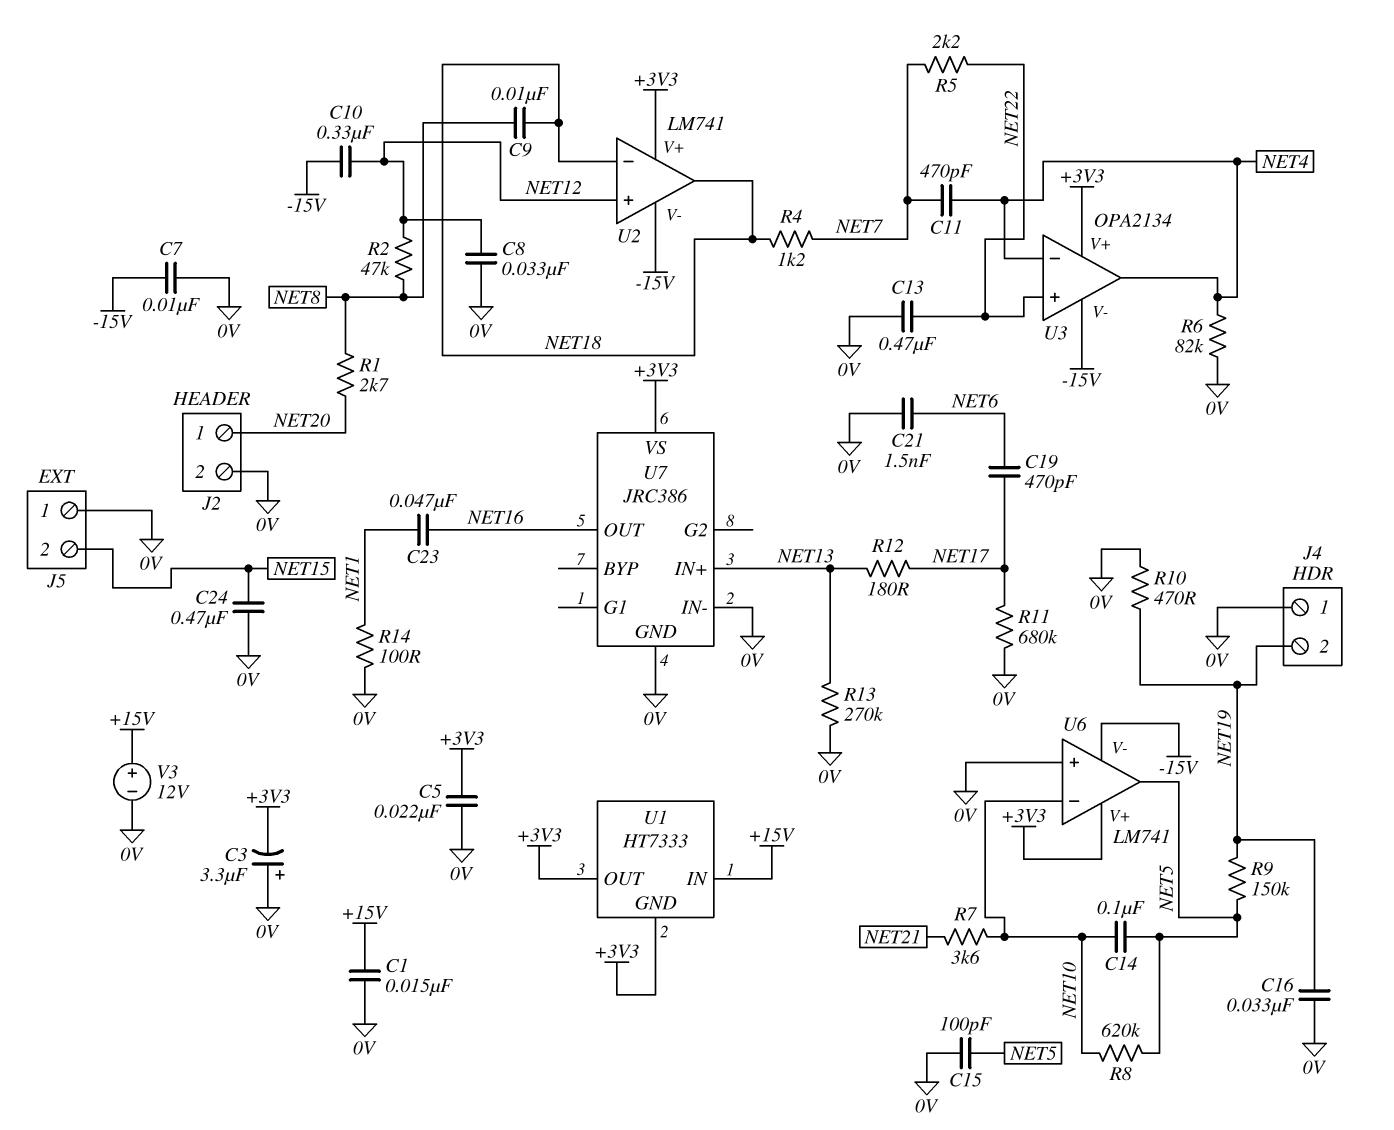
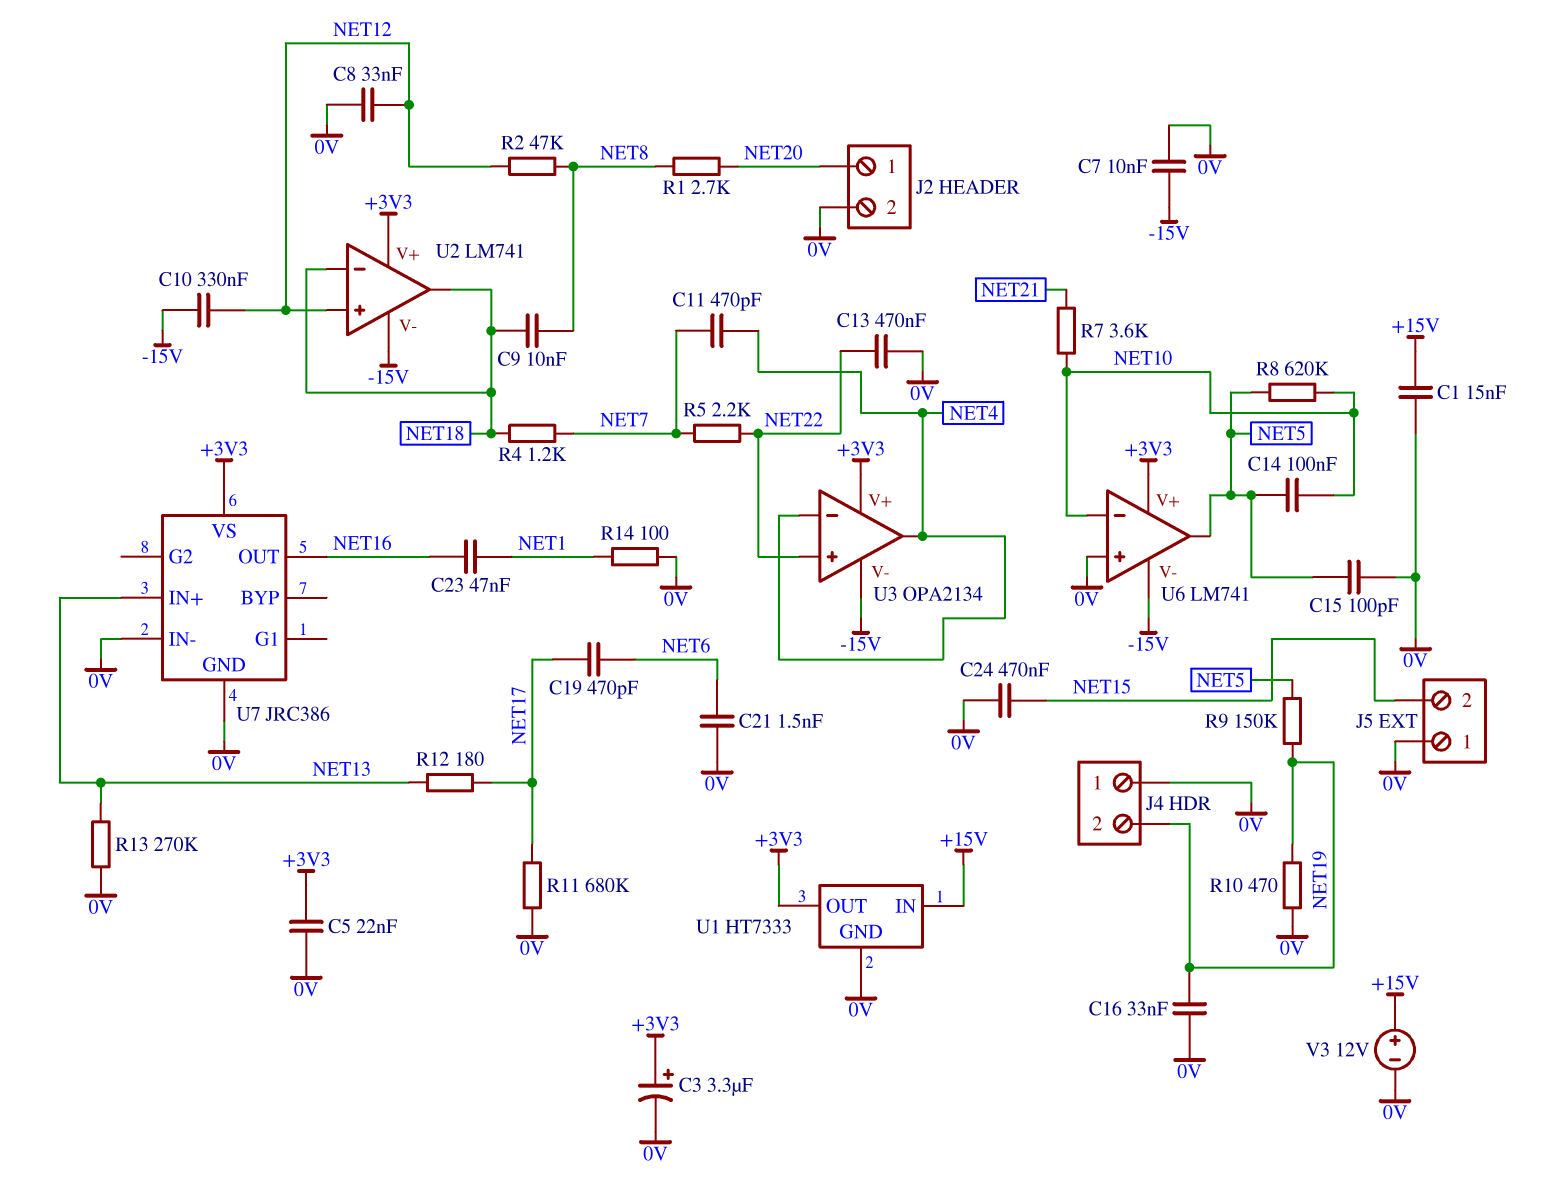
C3: 3.3uF (plus 0V, minus +3V3) -> 3.3uF (plus +3V3, minus 0V)
R6: 82k (0V, NET4) -> none
U1 pin GND: +3V3 -> 0V

